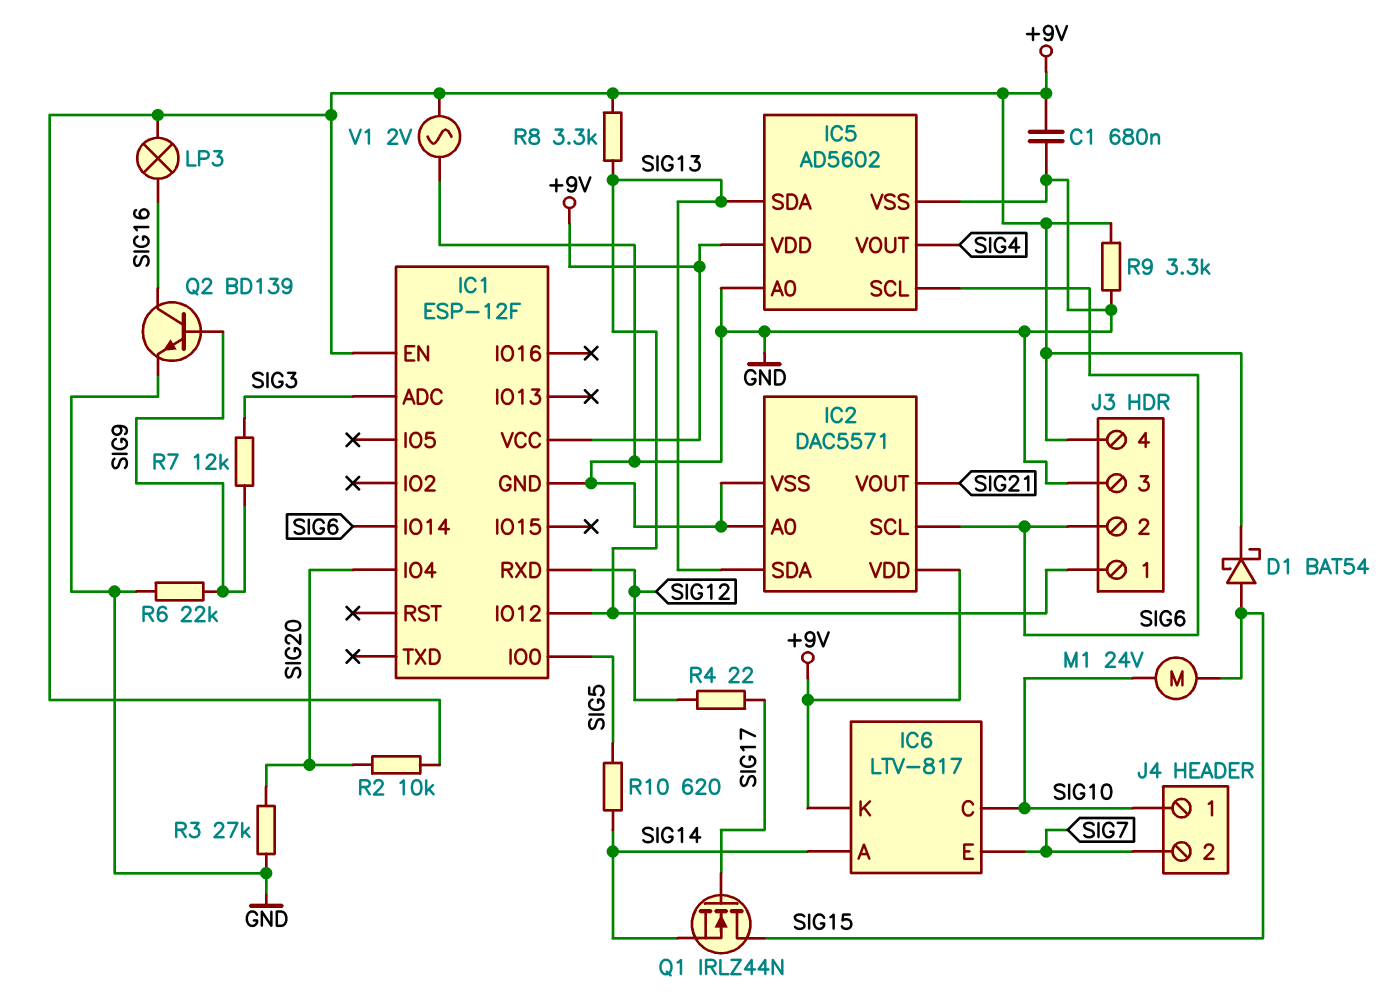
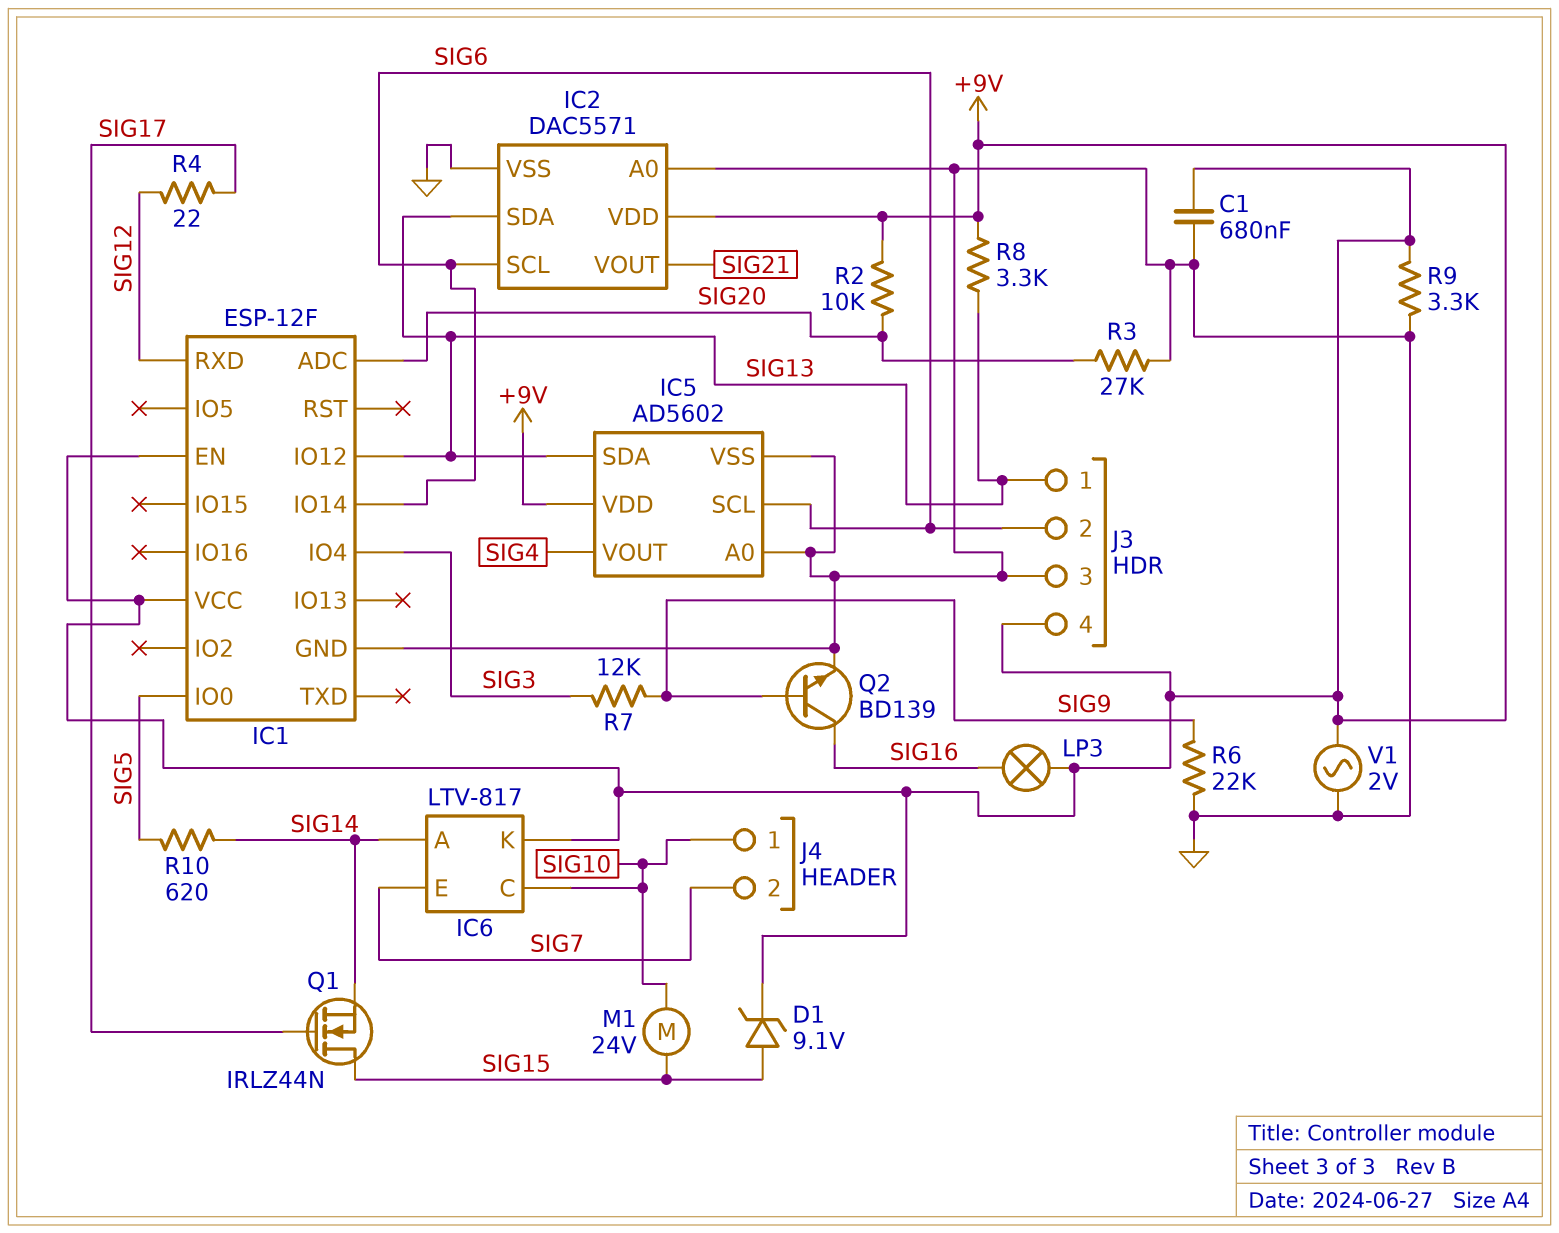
D1: schottky BAT54 (A SIG15, K +9V) -> zener 9.1V (A SIG15, K +9V)
IC1 pin ADC: SIG3 -> SIG20
IC1 pin IO4: SIG20 -> SIG3

